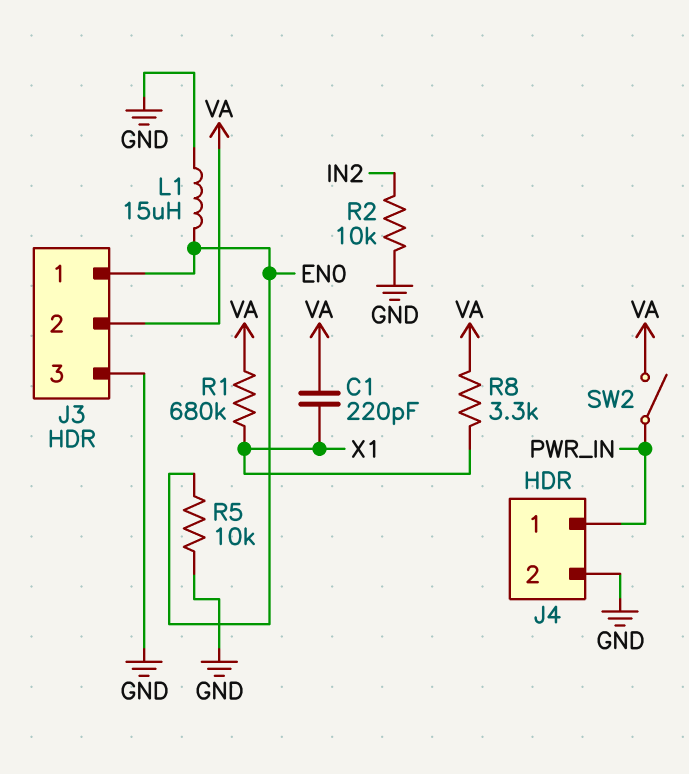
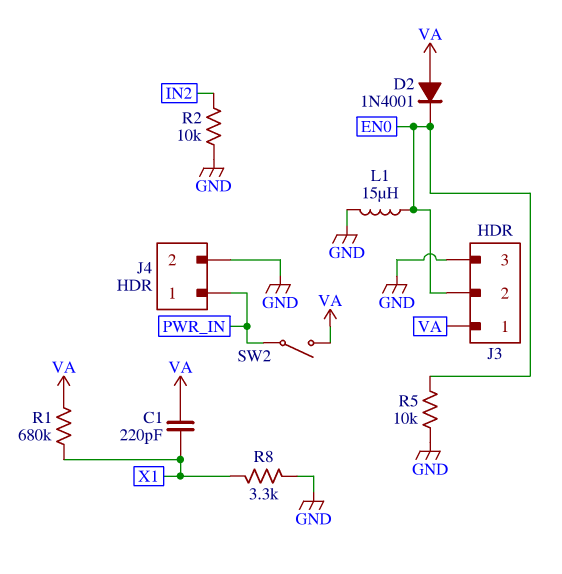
D2: none -> diode 1N4001 (A VA, K EN0)
J3 pin 1: EN0 -> VA
J3 pin 2: VA -> EN0
R8: 3.3k (VA, X1) -> 3.3k (GND, X1)

